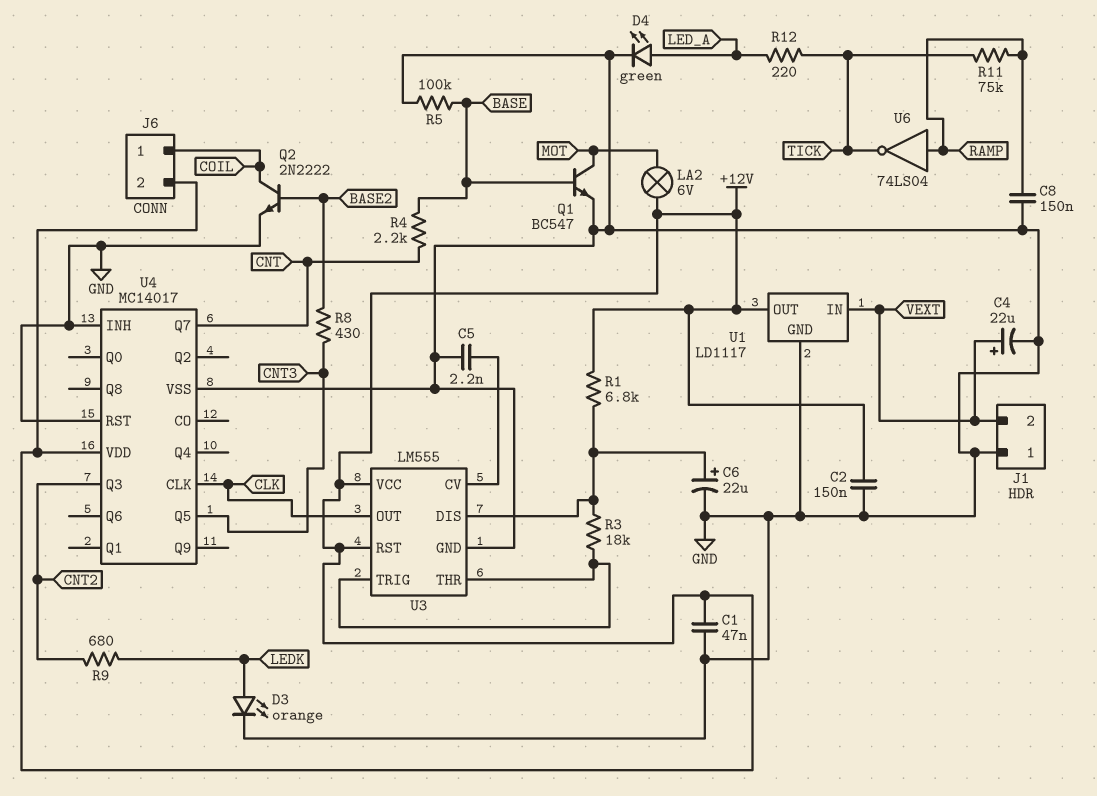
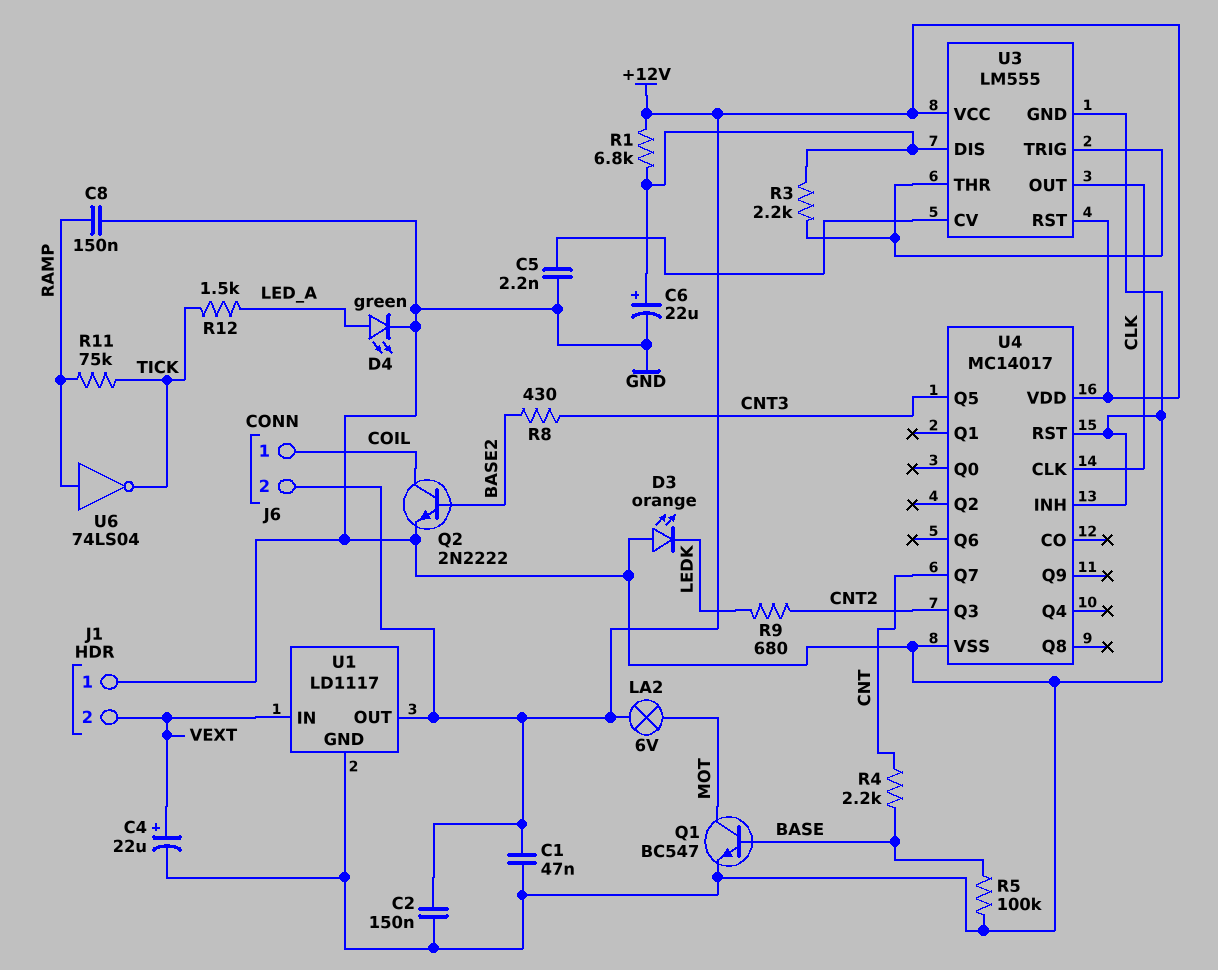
D3: LED orange (A LEDK, K GND) -> LED orange (A GND, K LEDK)
R3: 18k (U3/DIS, U3/THR) -> 2.2k (U3/DIS, U3/THR)
R12: 220 (LED_A, TICK) -> 1.5k (LED_A, TICK)

